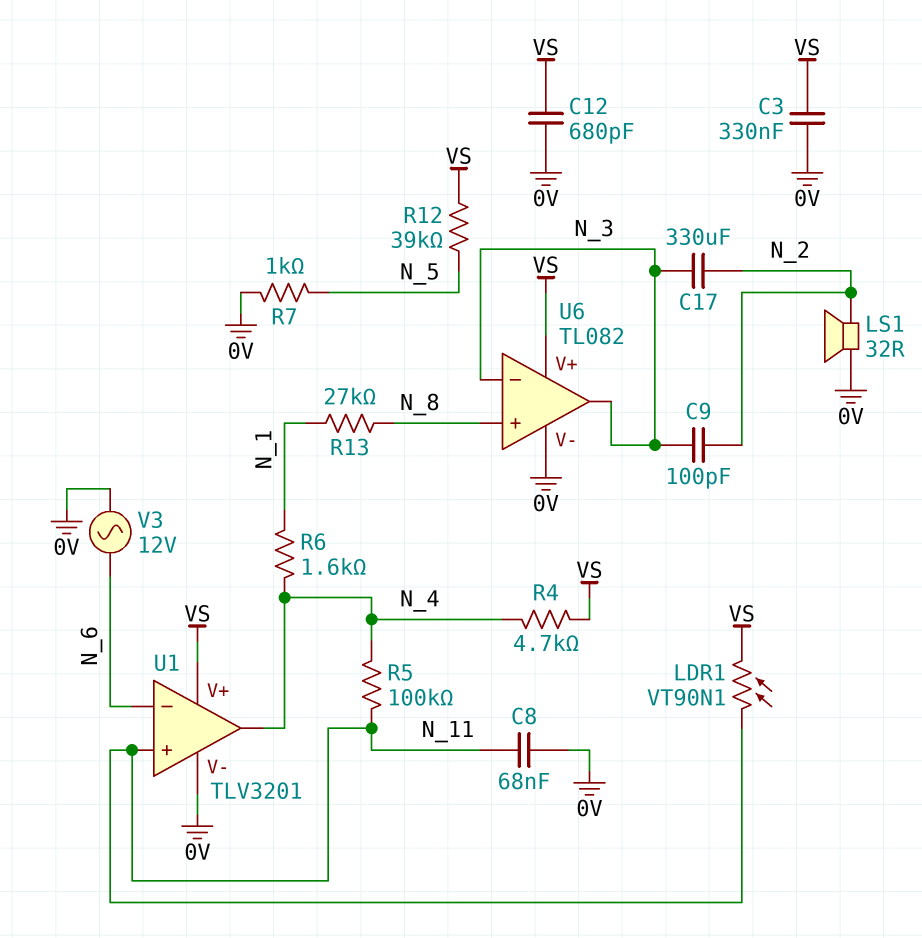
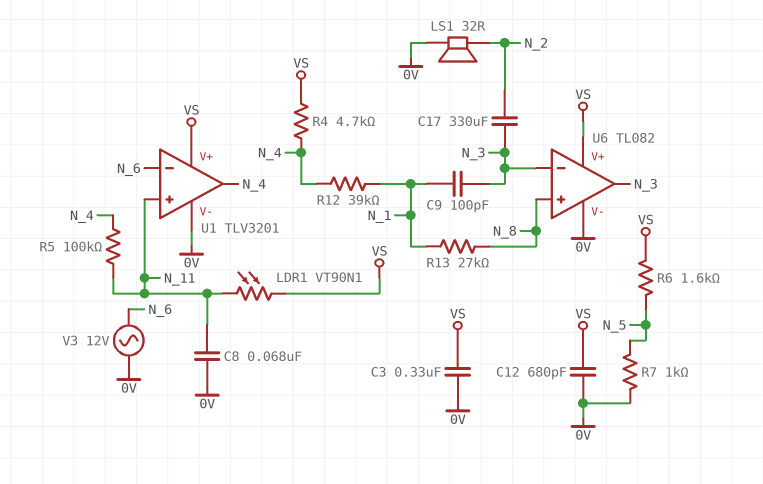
C9: 100pF (N_2, N_3) -> 100pF (N_1, N_3)
R6: 1.6k (N_1, N_4) -> 1.6k (N_5, VS)
R12: 39k (N_5, VS) -> 39k (N_1, N_4)

